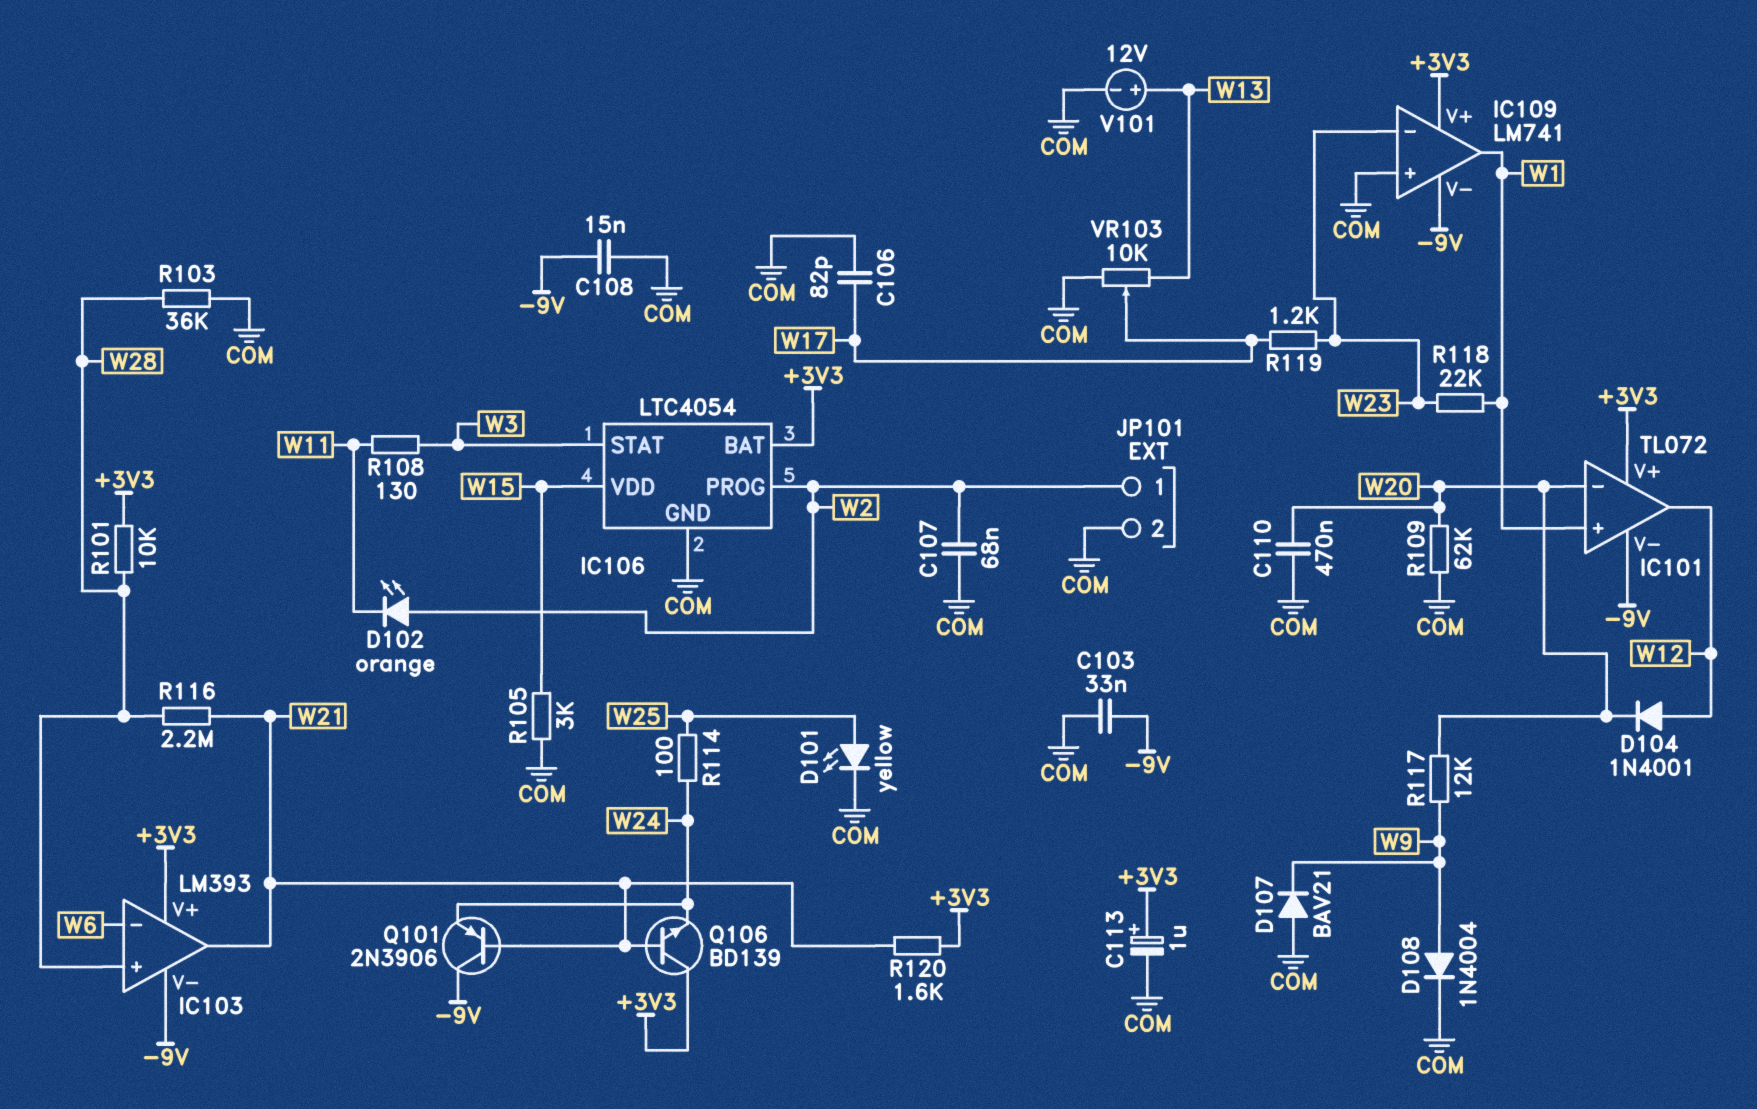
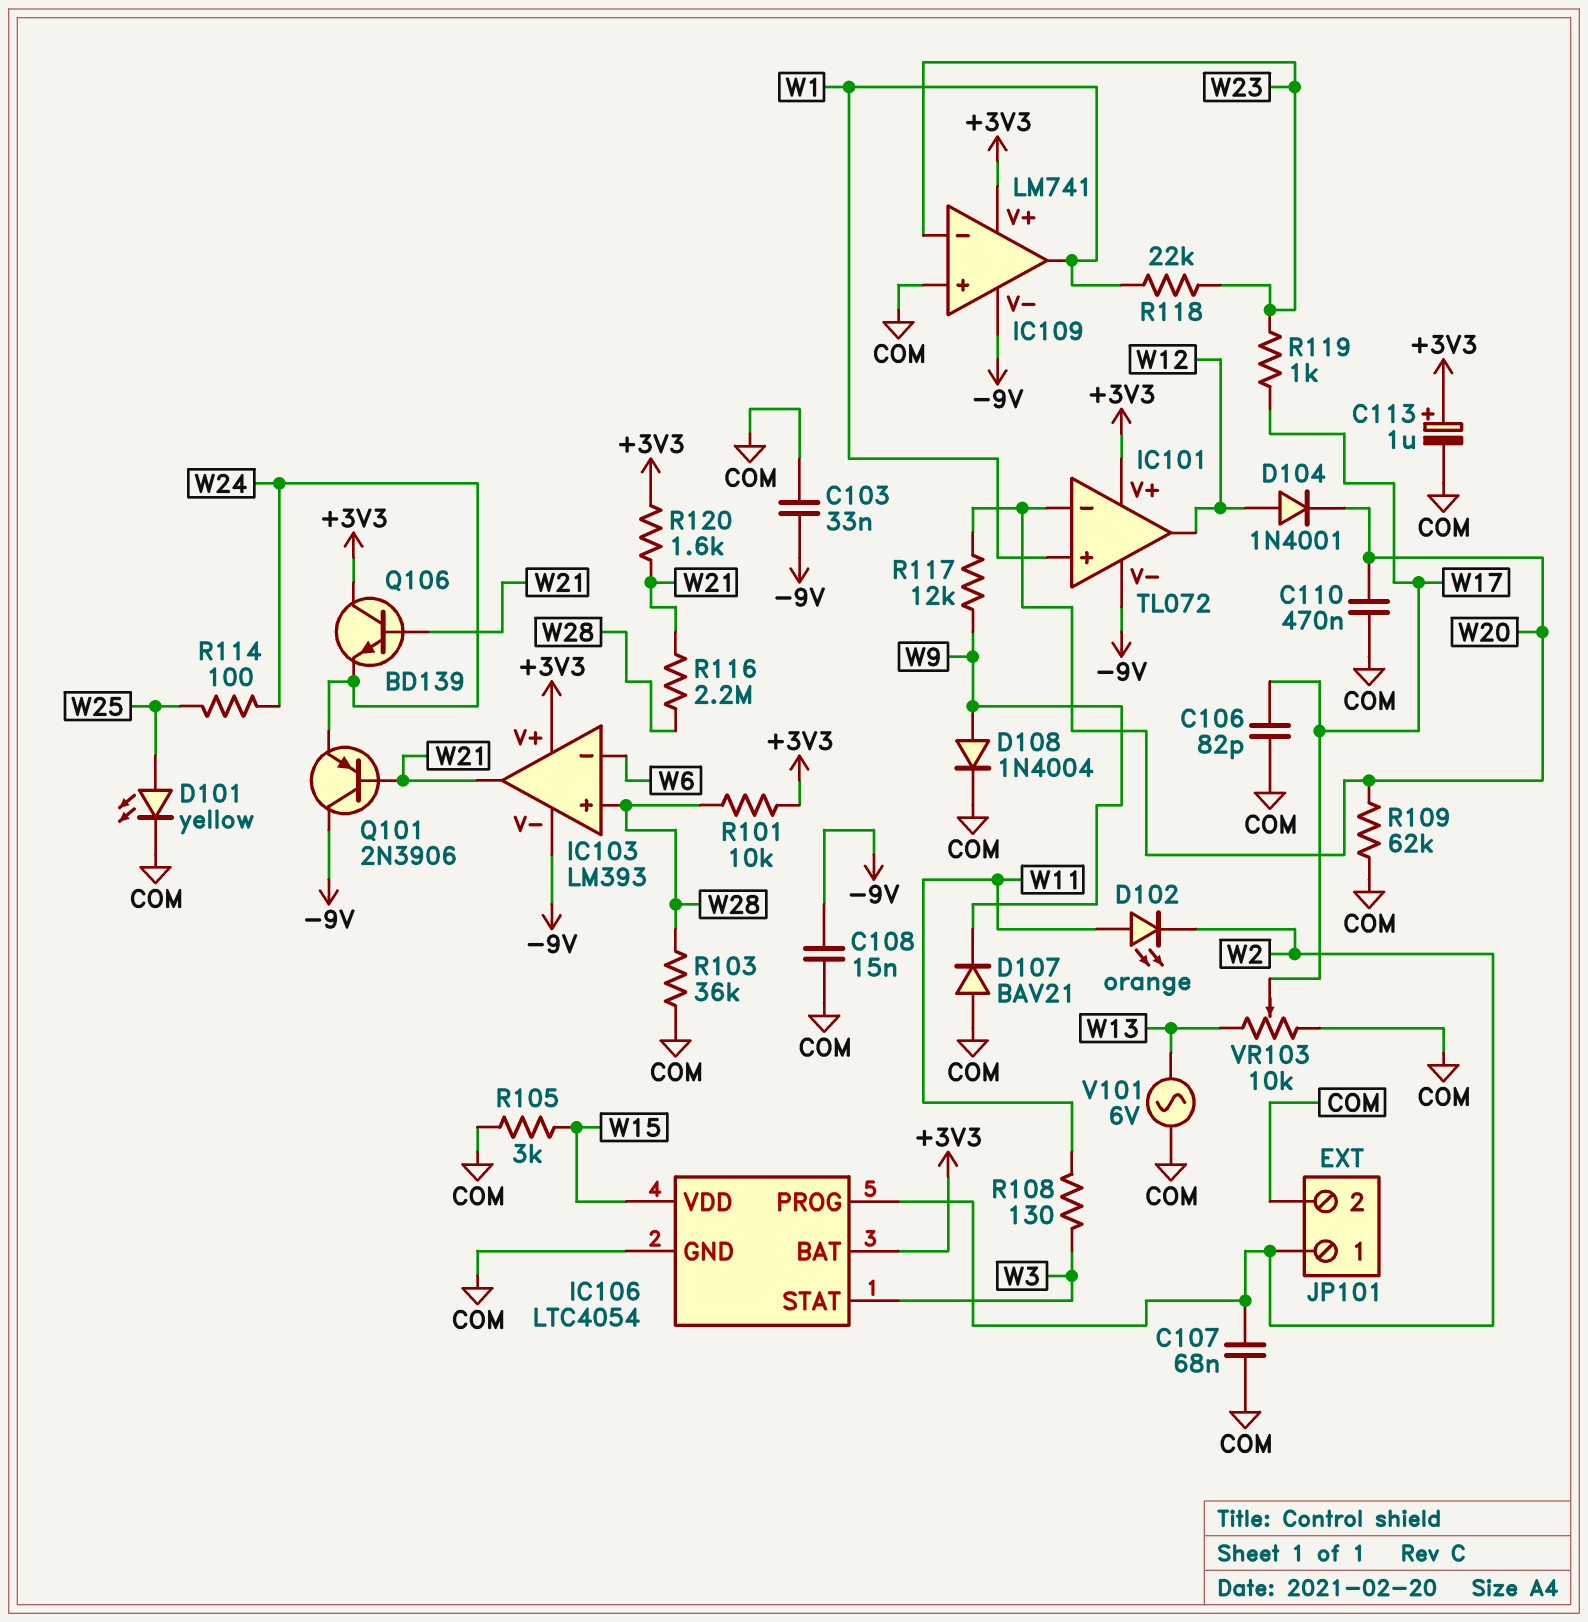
D102: LED orange (A W2, K W11) -> LED orange (A W11, K W2)
R119: 1.2k (W17, W23) -> 1k (W17, W23)
V101: 12V (plus W13, minus COM) -> AC 6V (COM, W13)

